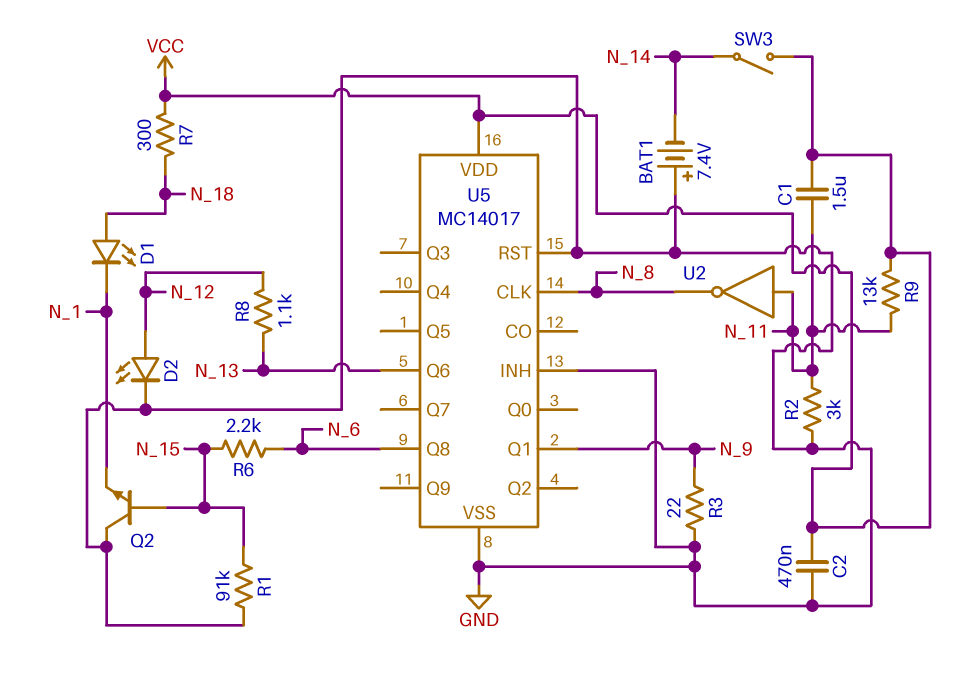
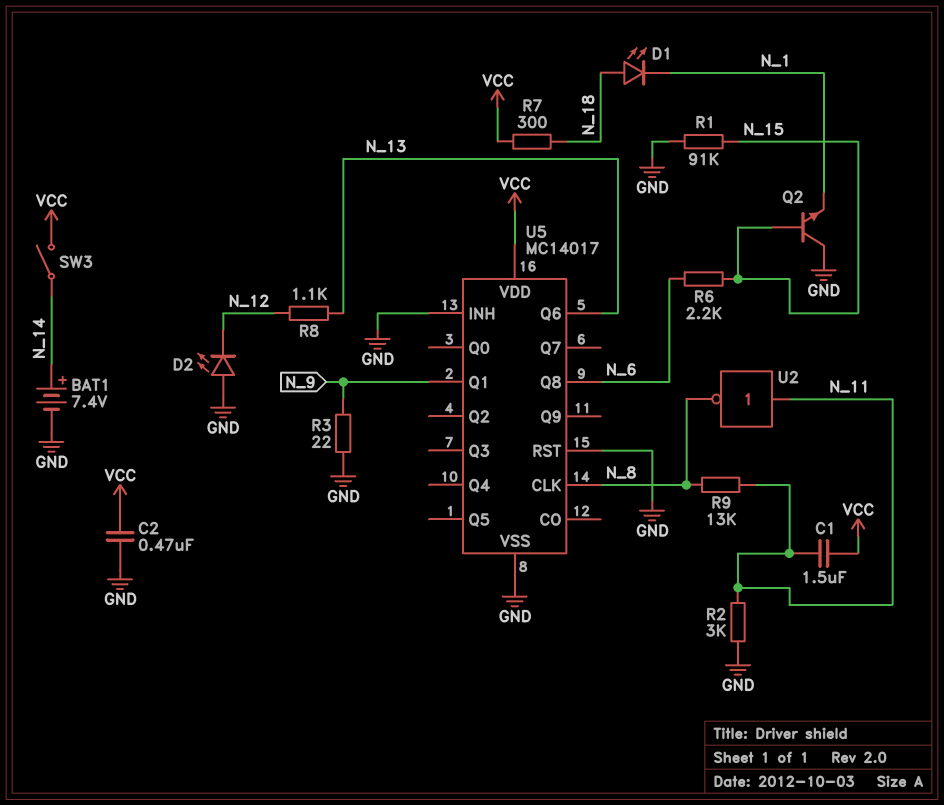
BAT1: 7.4V (plus GND, minus N_14) -> 7.4V (plus N_14, minus GND)
D2: LED (A N_12, K GND) -> LED (A GND, K N_12)
R9: 13k (N_11, VCC) -> 13k (N_8, N_11)

